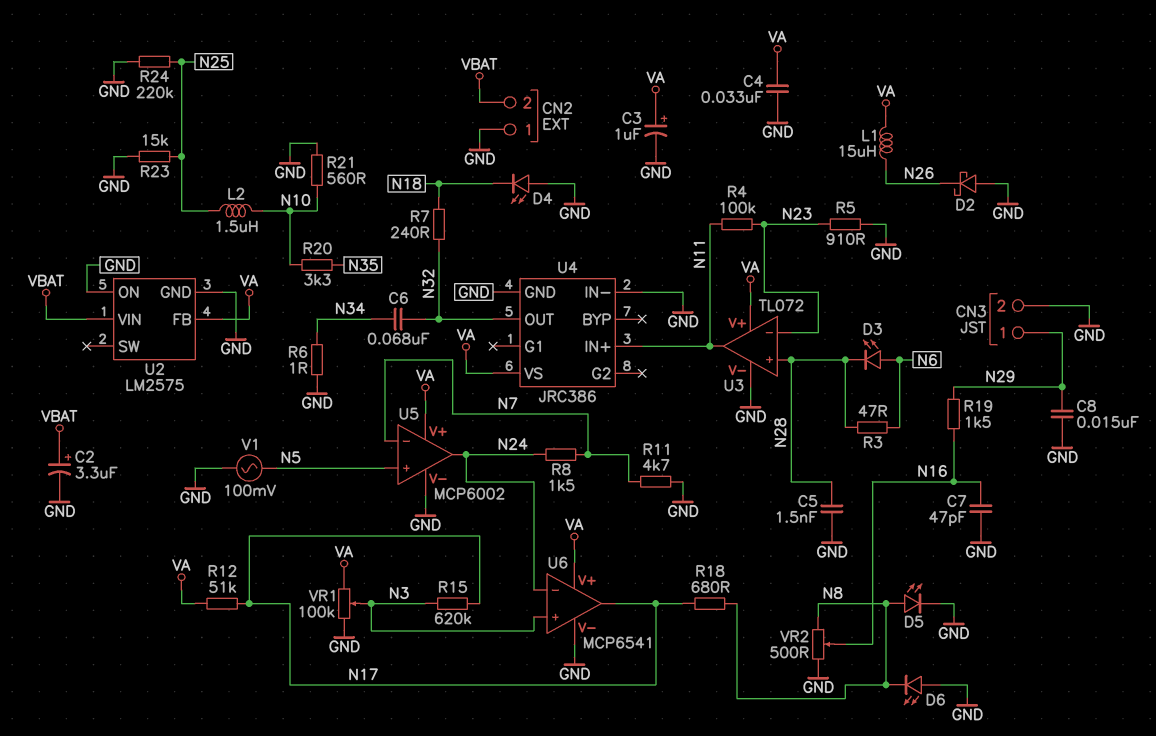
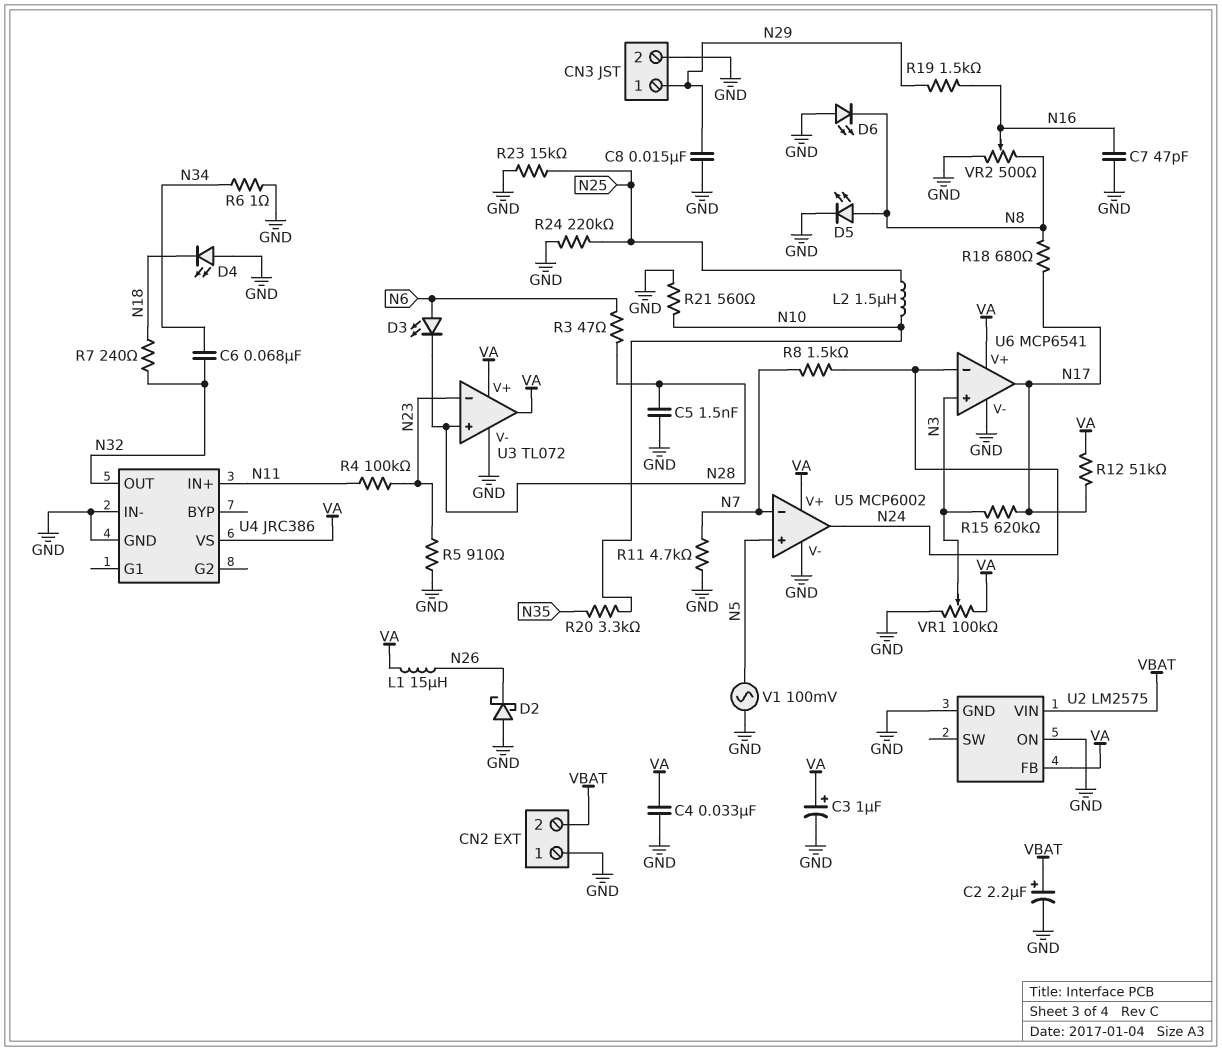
C2: 3.3uF (plus VBAT, minus GND) -> 2.2uF (plus VBAT, minus GND)
U3 pin out: N11 -> VA

